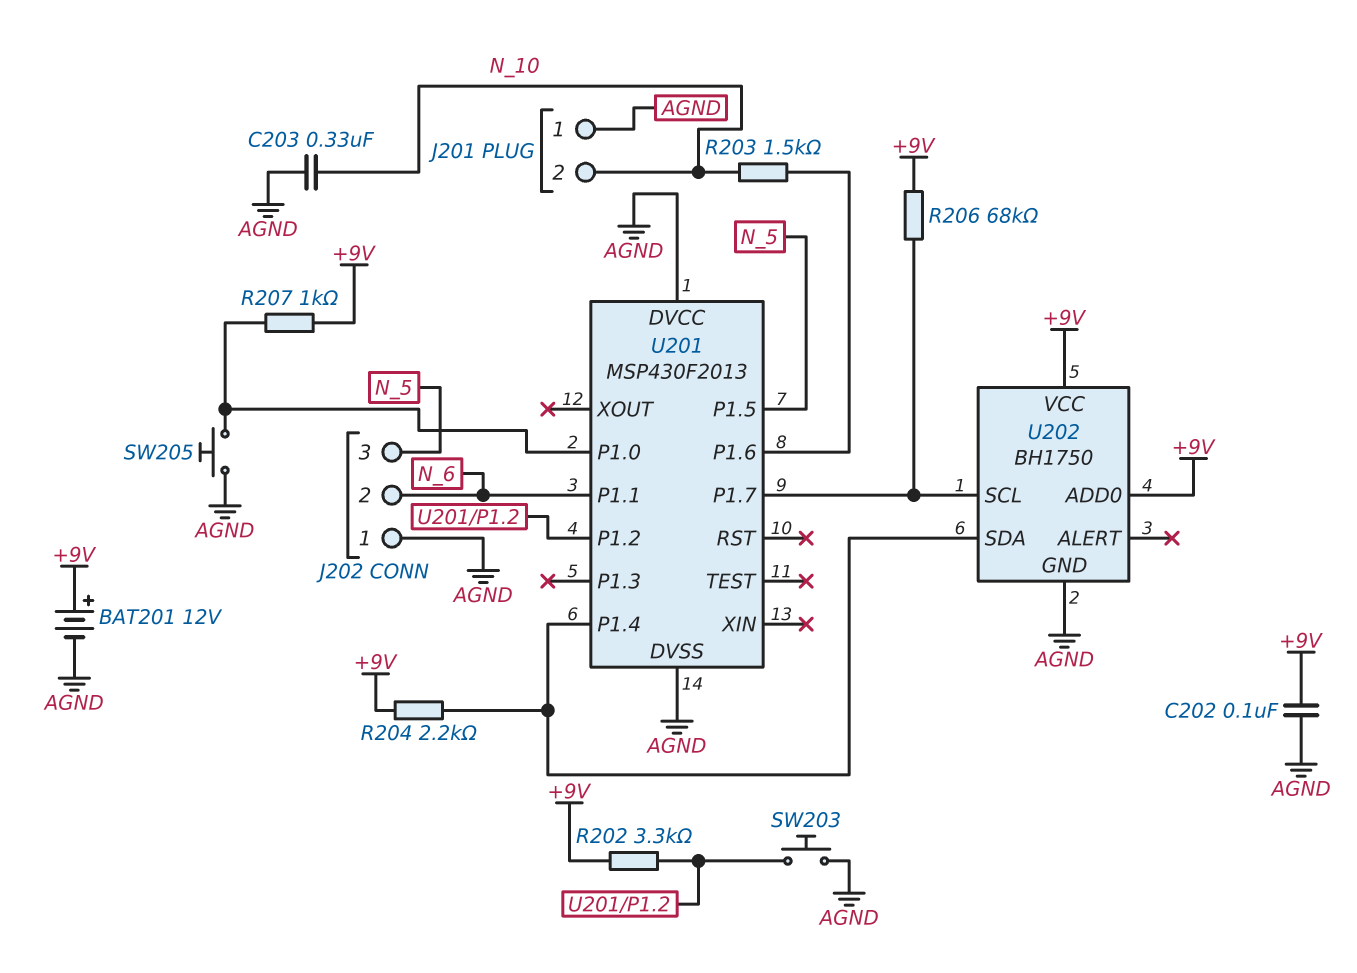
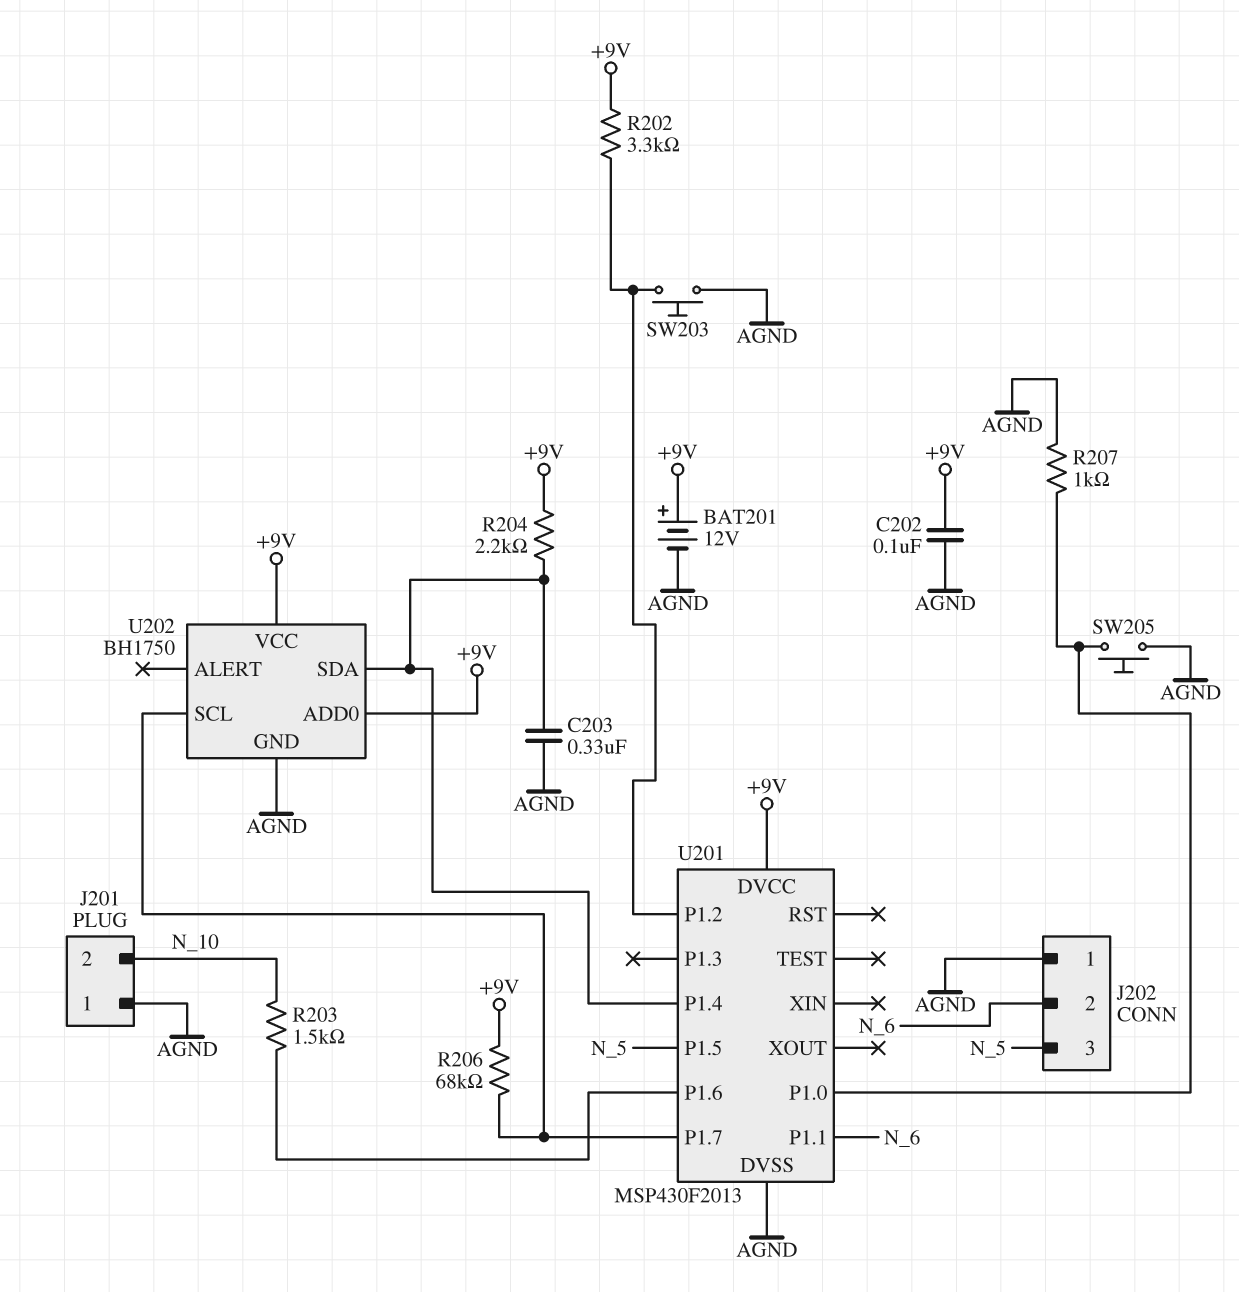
C203: 330nF (AGND, N_10) -> 330nF (AGND, U201/P1.4)
R207: 1k (+9V, U201/P1.0) -> 1k (AGND, U201/P1.0)
U201 pin DVCC: AGND -> +9V

